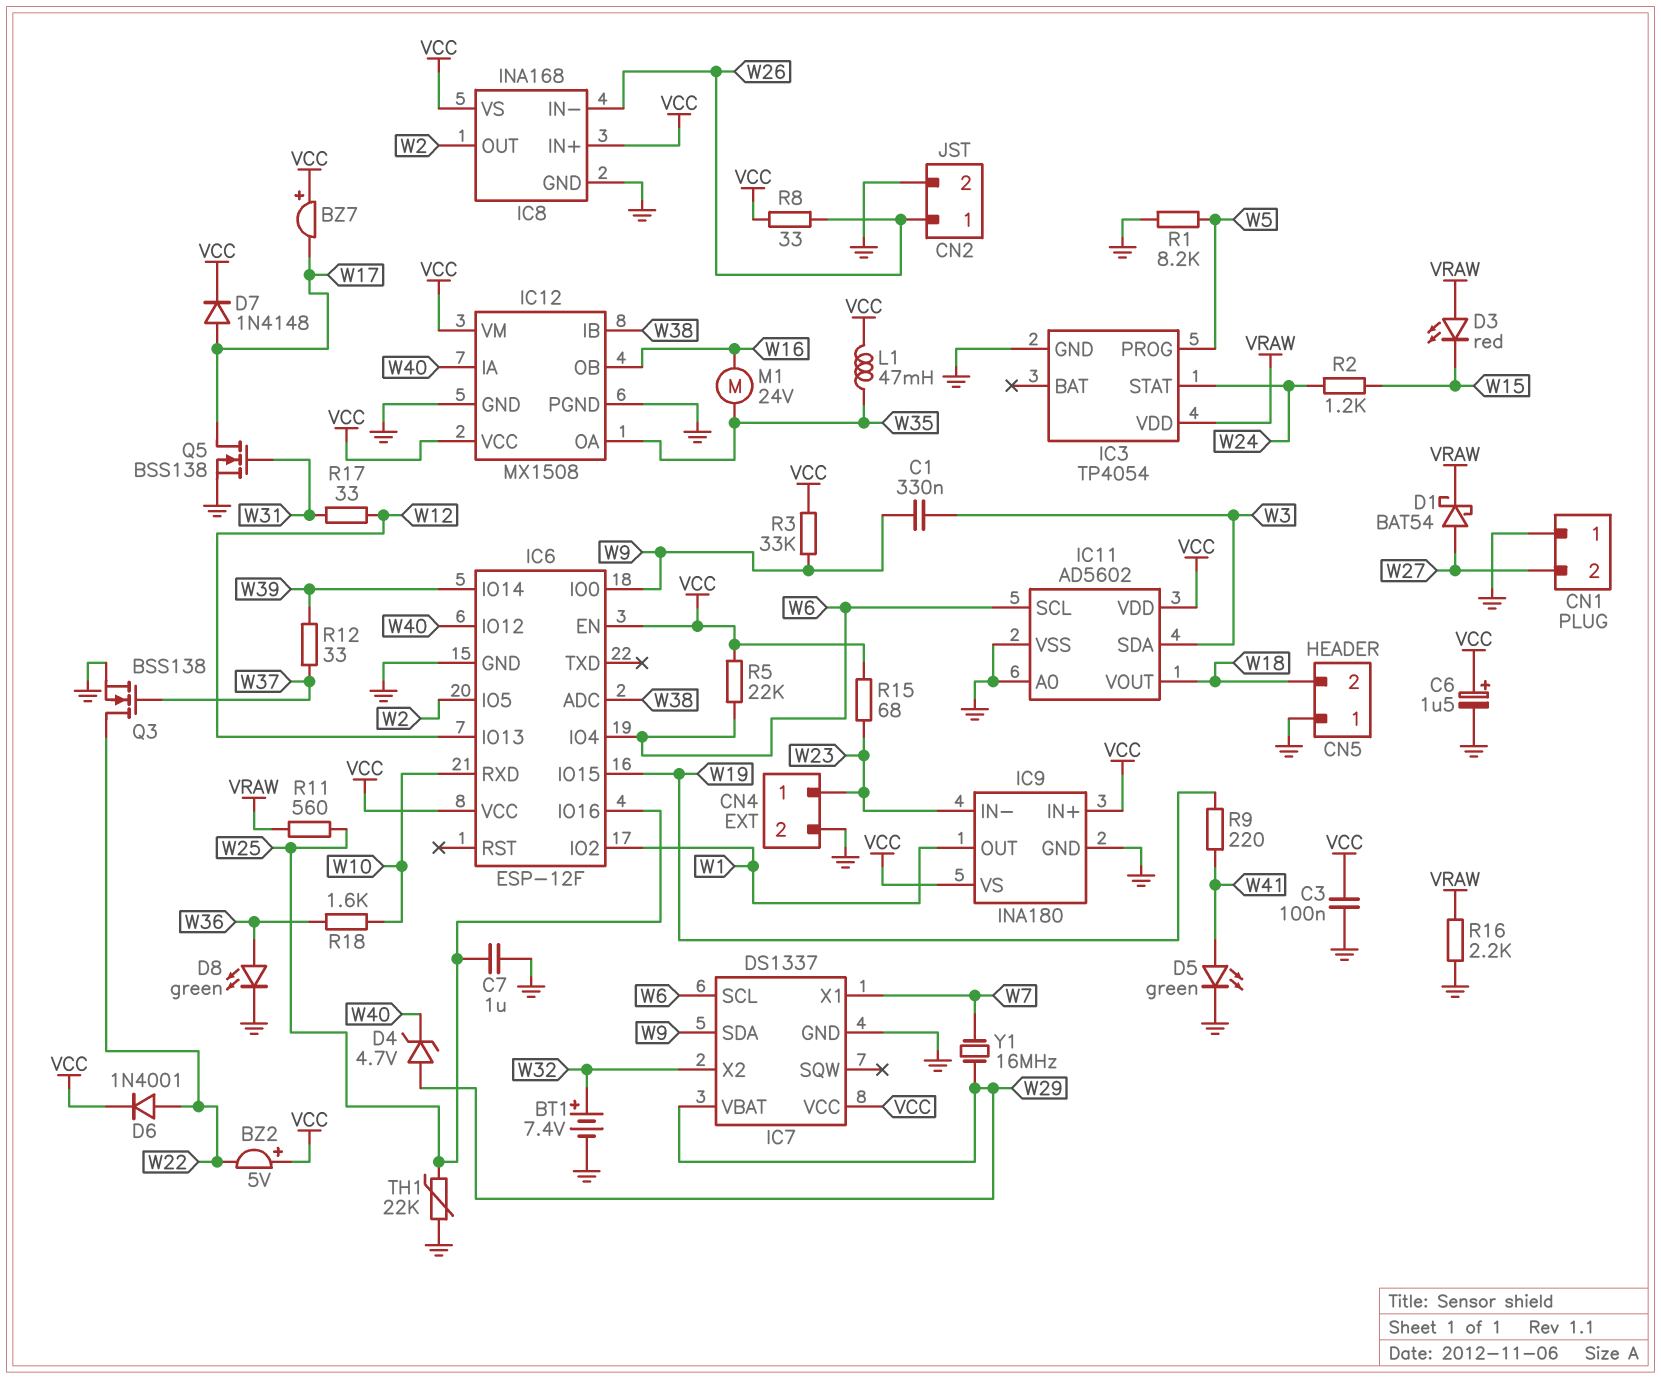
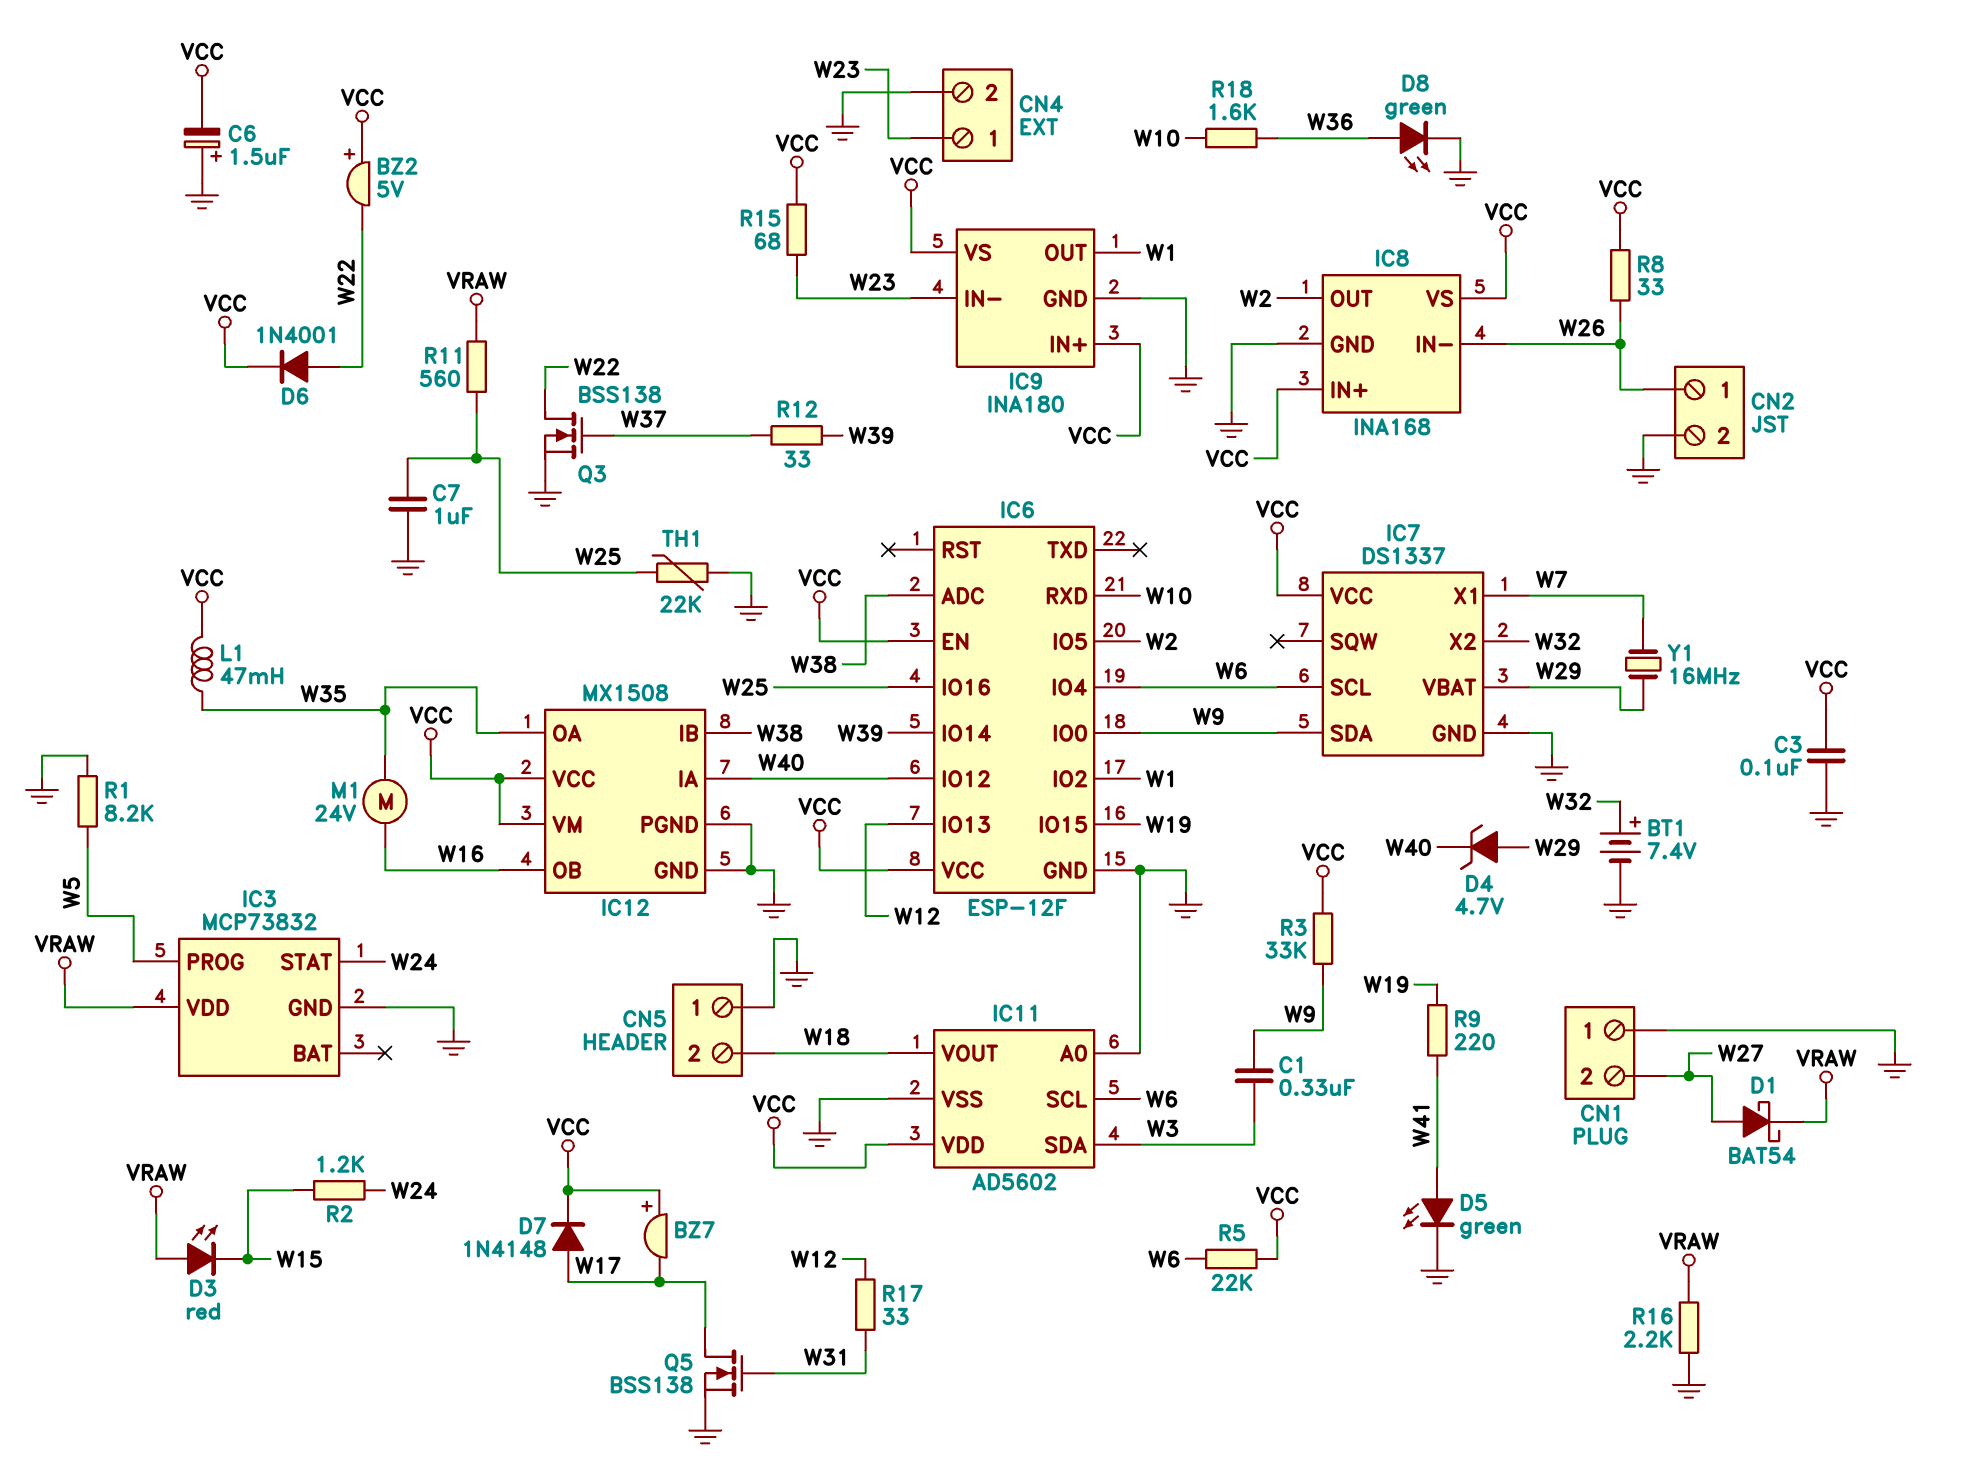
C6: 1.5uF (plus VCC, minus GND) -> 1.5uF (plus GND, minus VCC)
IC3: TP4054 -> MCP73832

